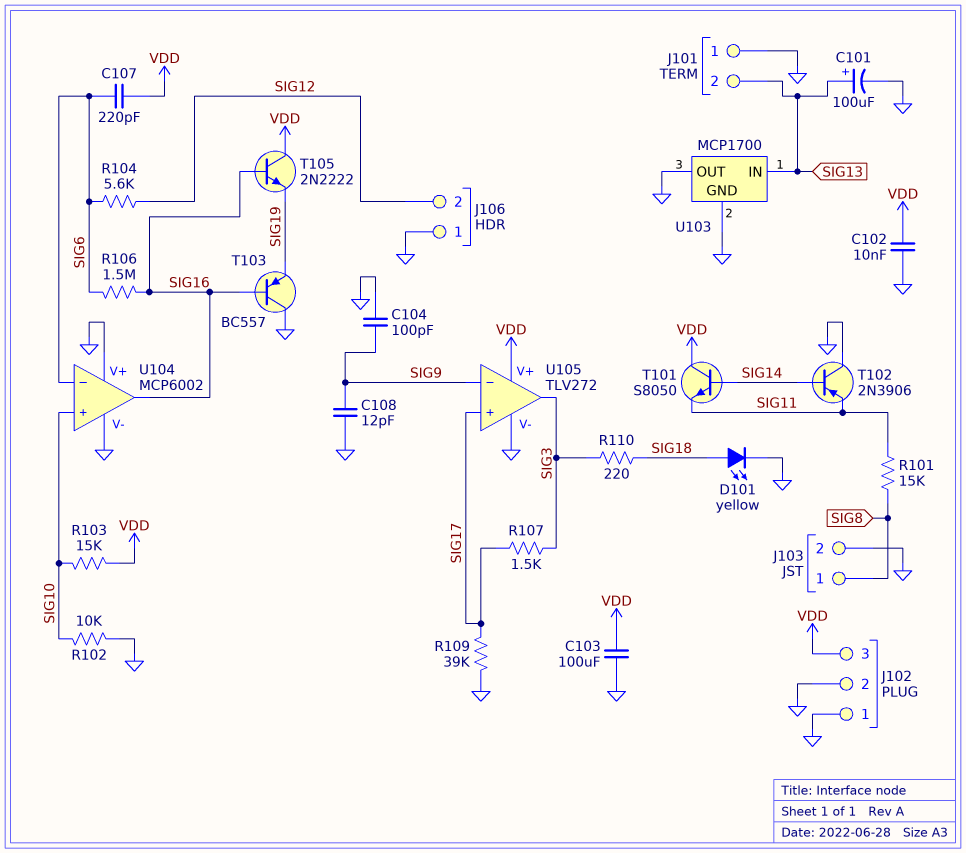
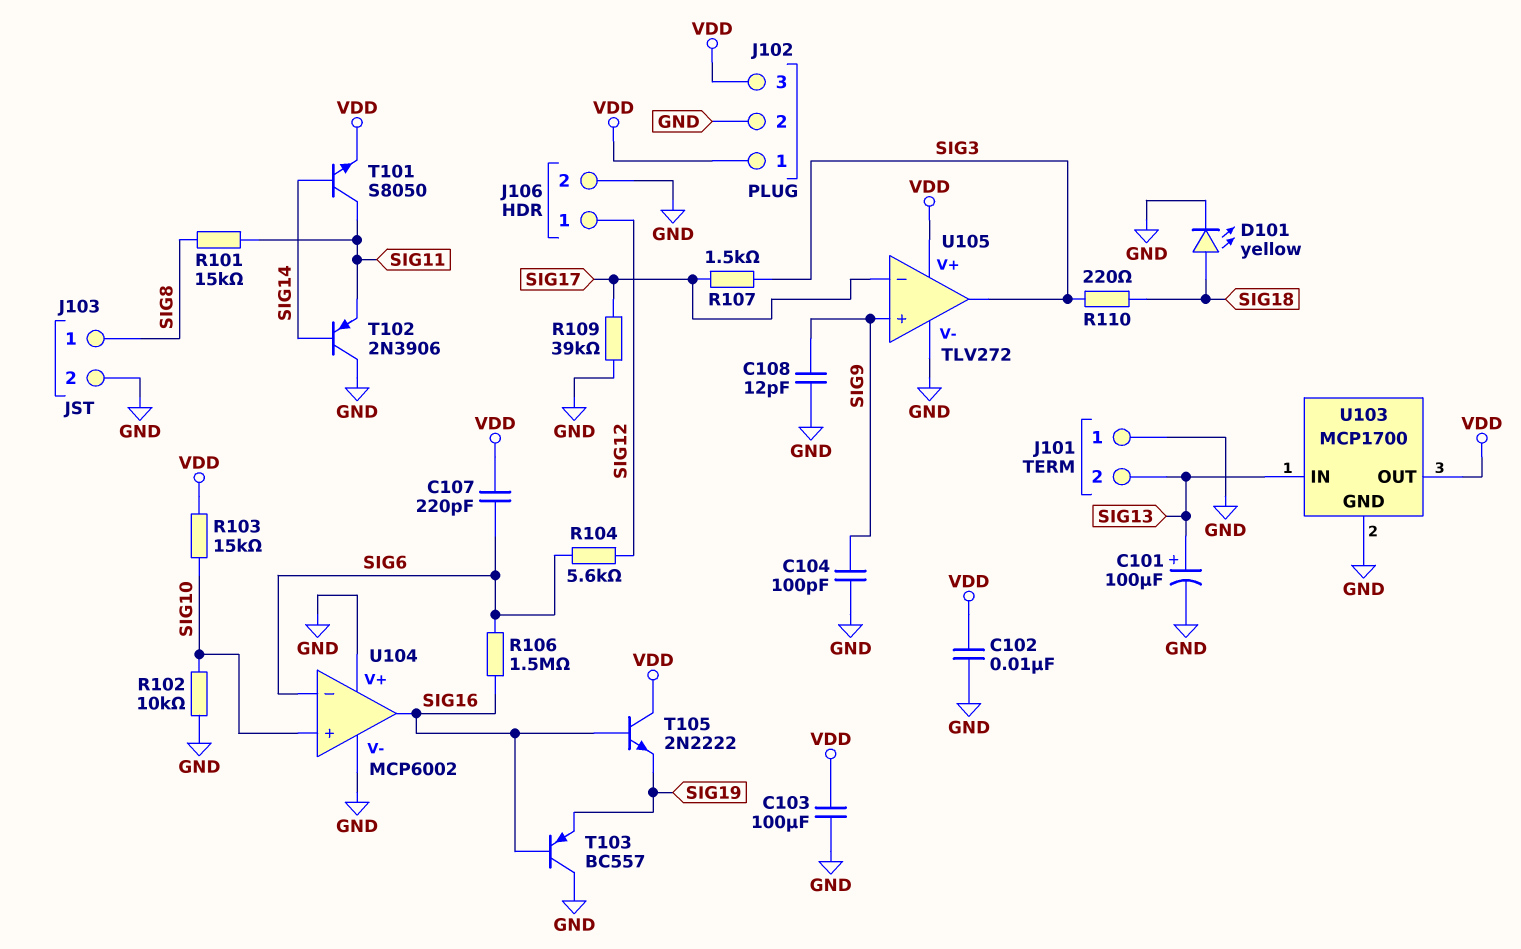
J102 pin 1: GND -> VDD
J106 pin 1: GND -> SIG12
J106 pin 2: SIG12 -> GND
T101: NPN S8050 (B SIG14, C VDD, E SIG11) -> NPN S8050 (B SIG14, C SIG11, E VDD)
U103 pin OUT: GND -> VDD
U105 pin in+: SIG17 -> SIG9
U105 pin in-: SIG9 -> SIG17

